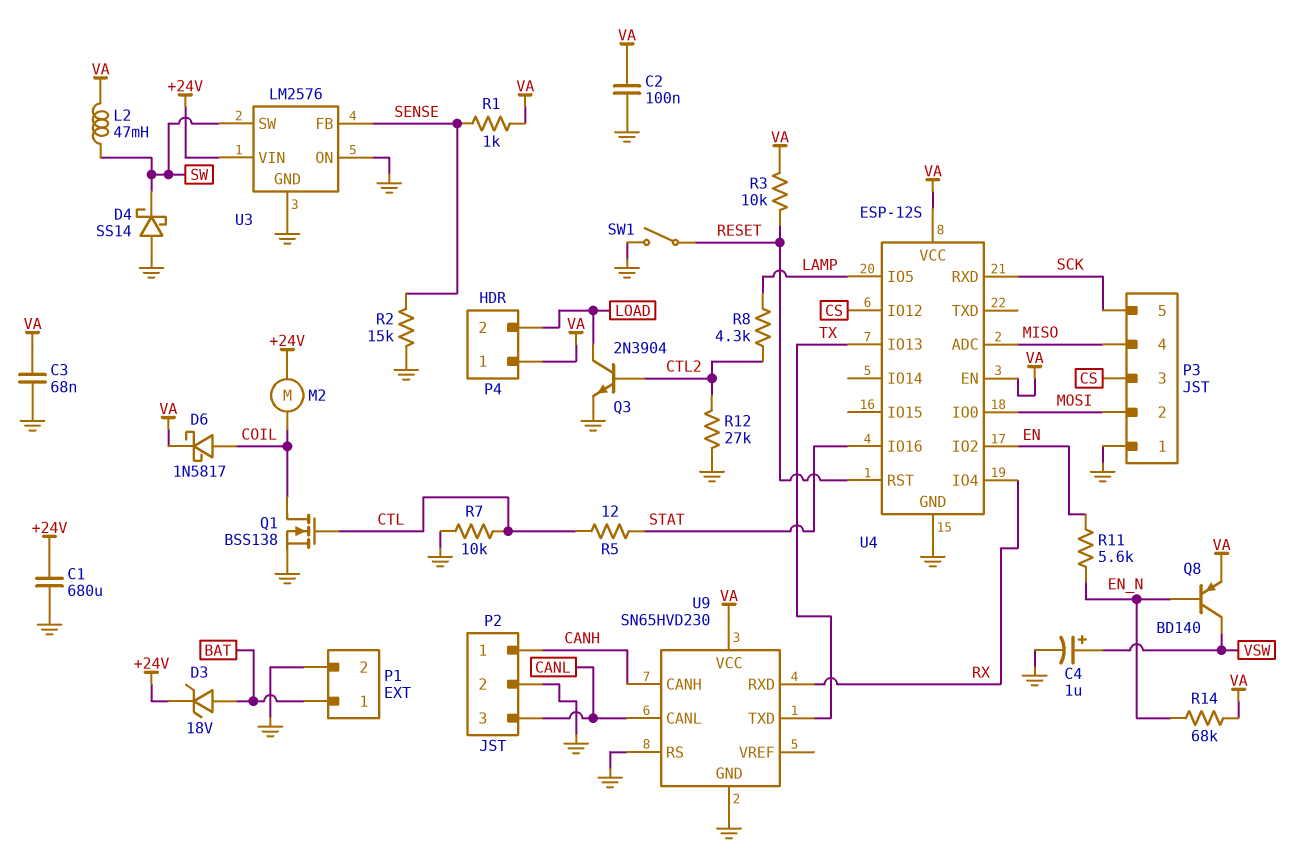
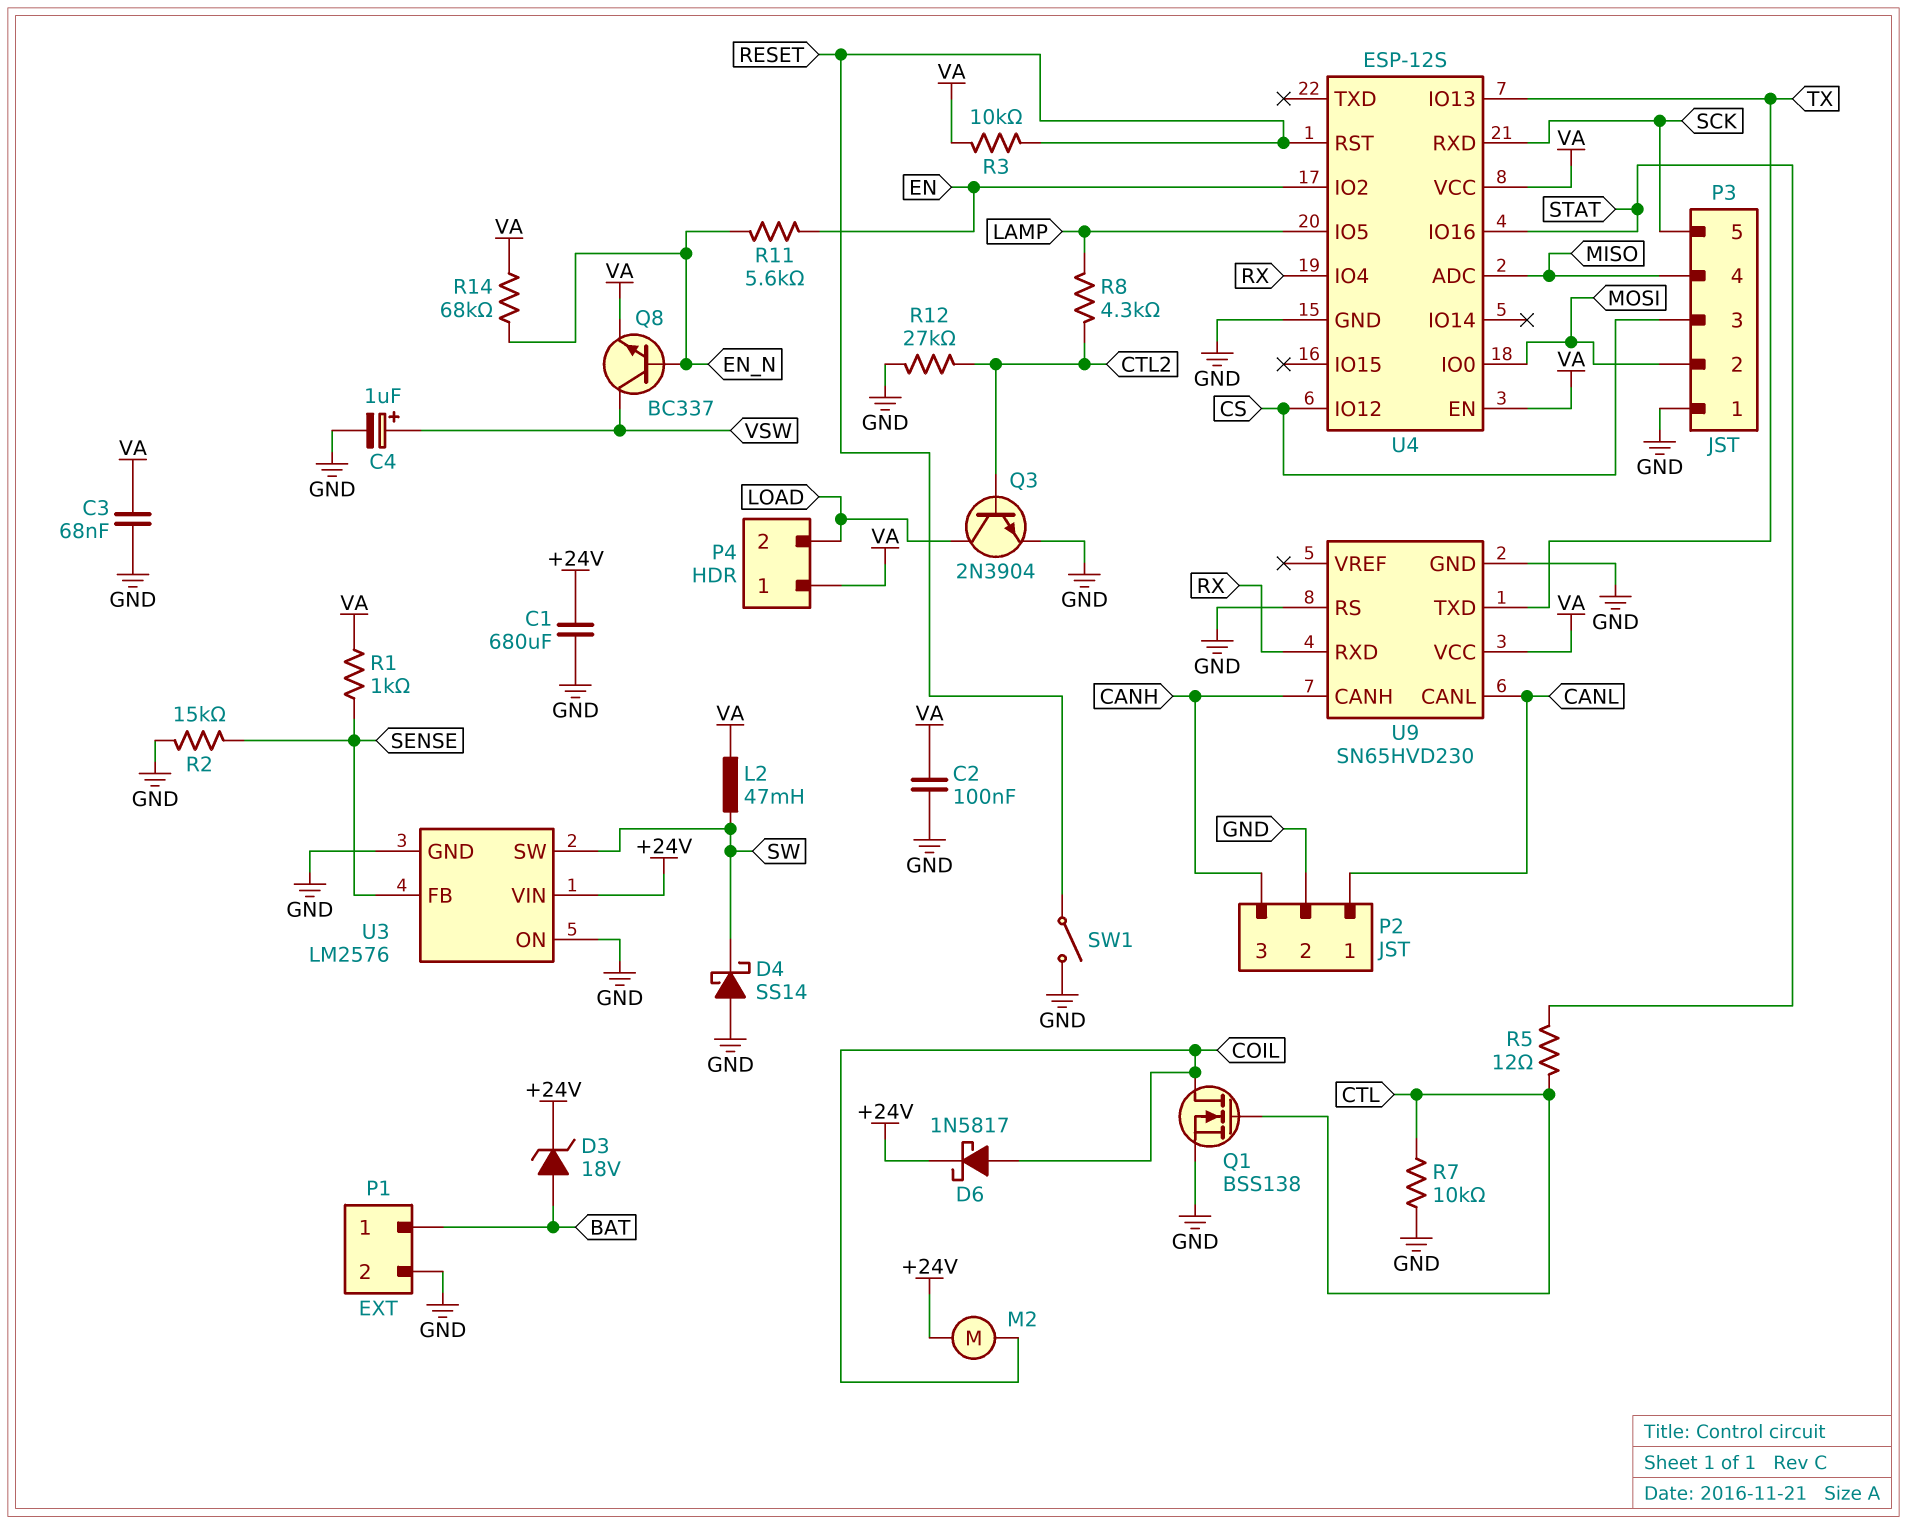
D6: schottky 1N5817 (A COIL, K VA) -> schottky 1N5817 (A COIL, K +24V)
P2 pin 1: CANH -> CANL
P2 pin 3: CANL -> CANH
Q8: PNP BD140 (B EN_N, C VSW, E VA) -> NPN BC337 (B EN_N, C VSW, E VA)

